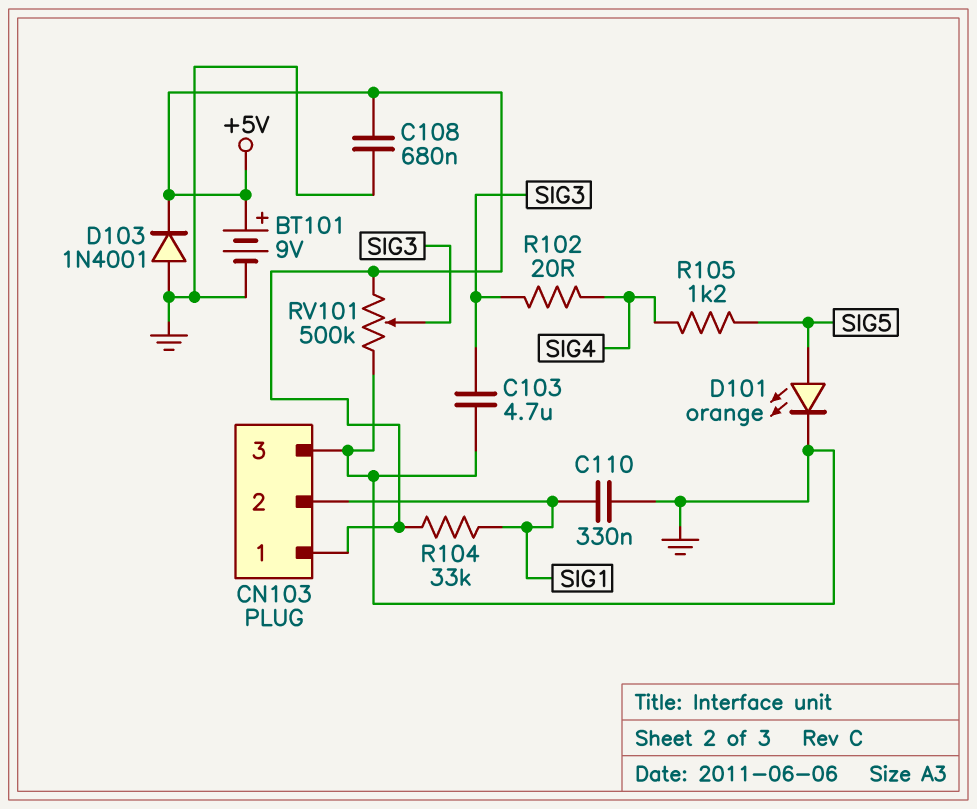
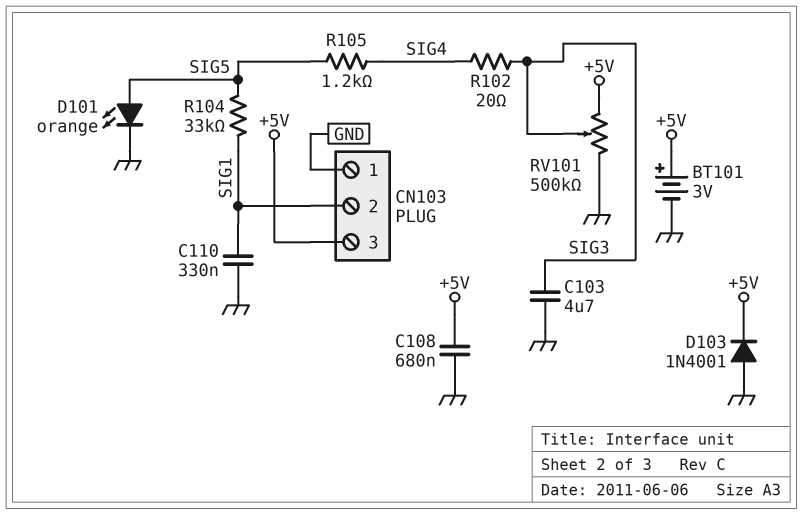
BT101: 9V (plus +5V, minus GND) -> 3V (plus +5V, minus GND)
CN103 pin 1: +5V -> GND
CN103 pin 3: GND -> +5V
R104: 33k (+5V, SIG1) -> 33k (SIG1, SIG5)

